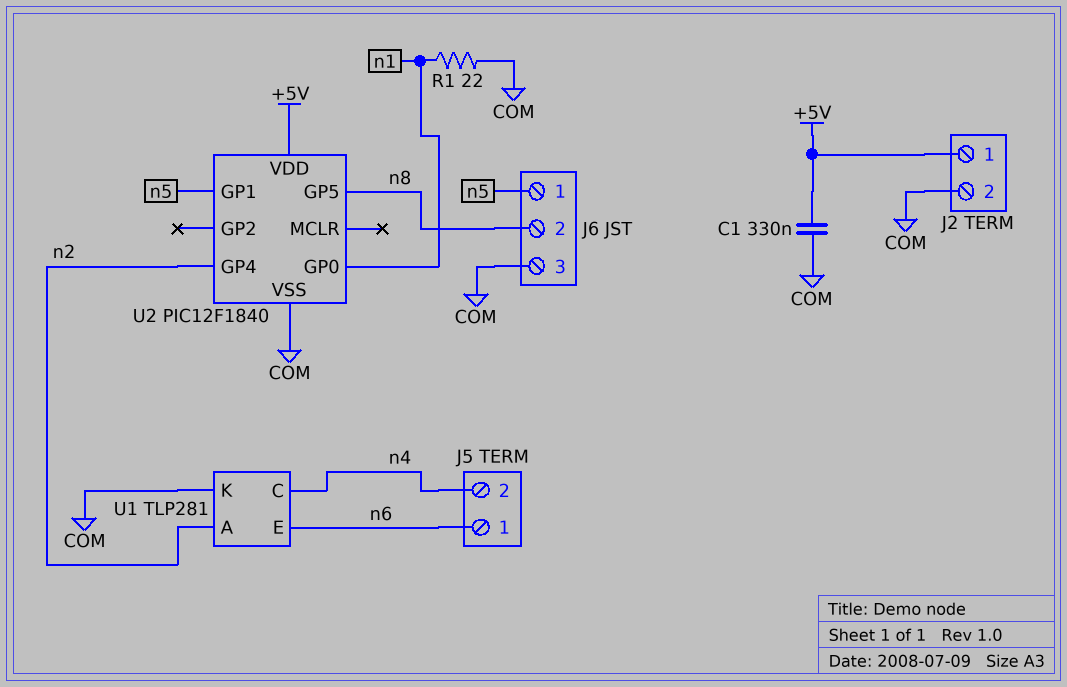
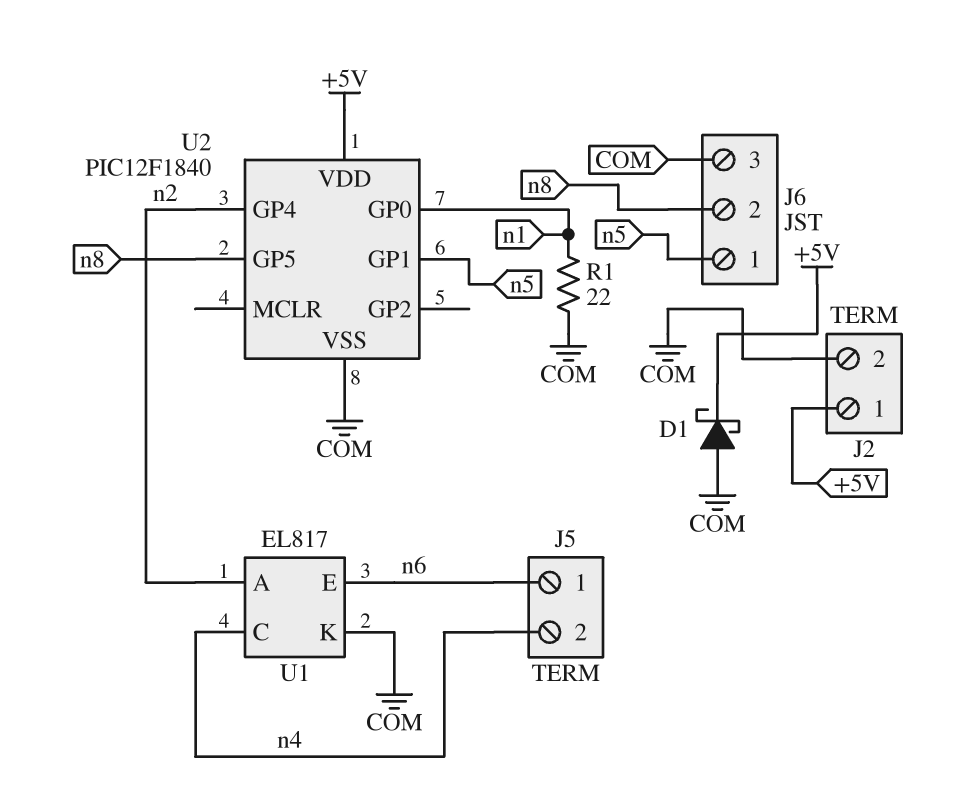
C1: 330nF (+5V, COM) -> none
D1: none -> schottky (A COM, K +5V)
U1: TLP281 -> EL817

